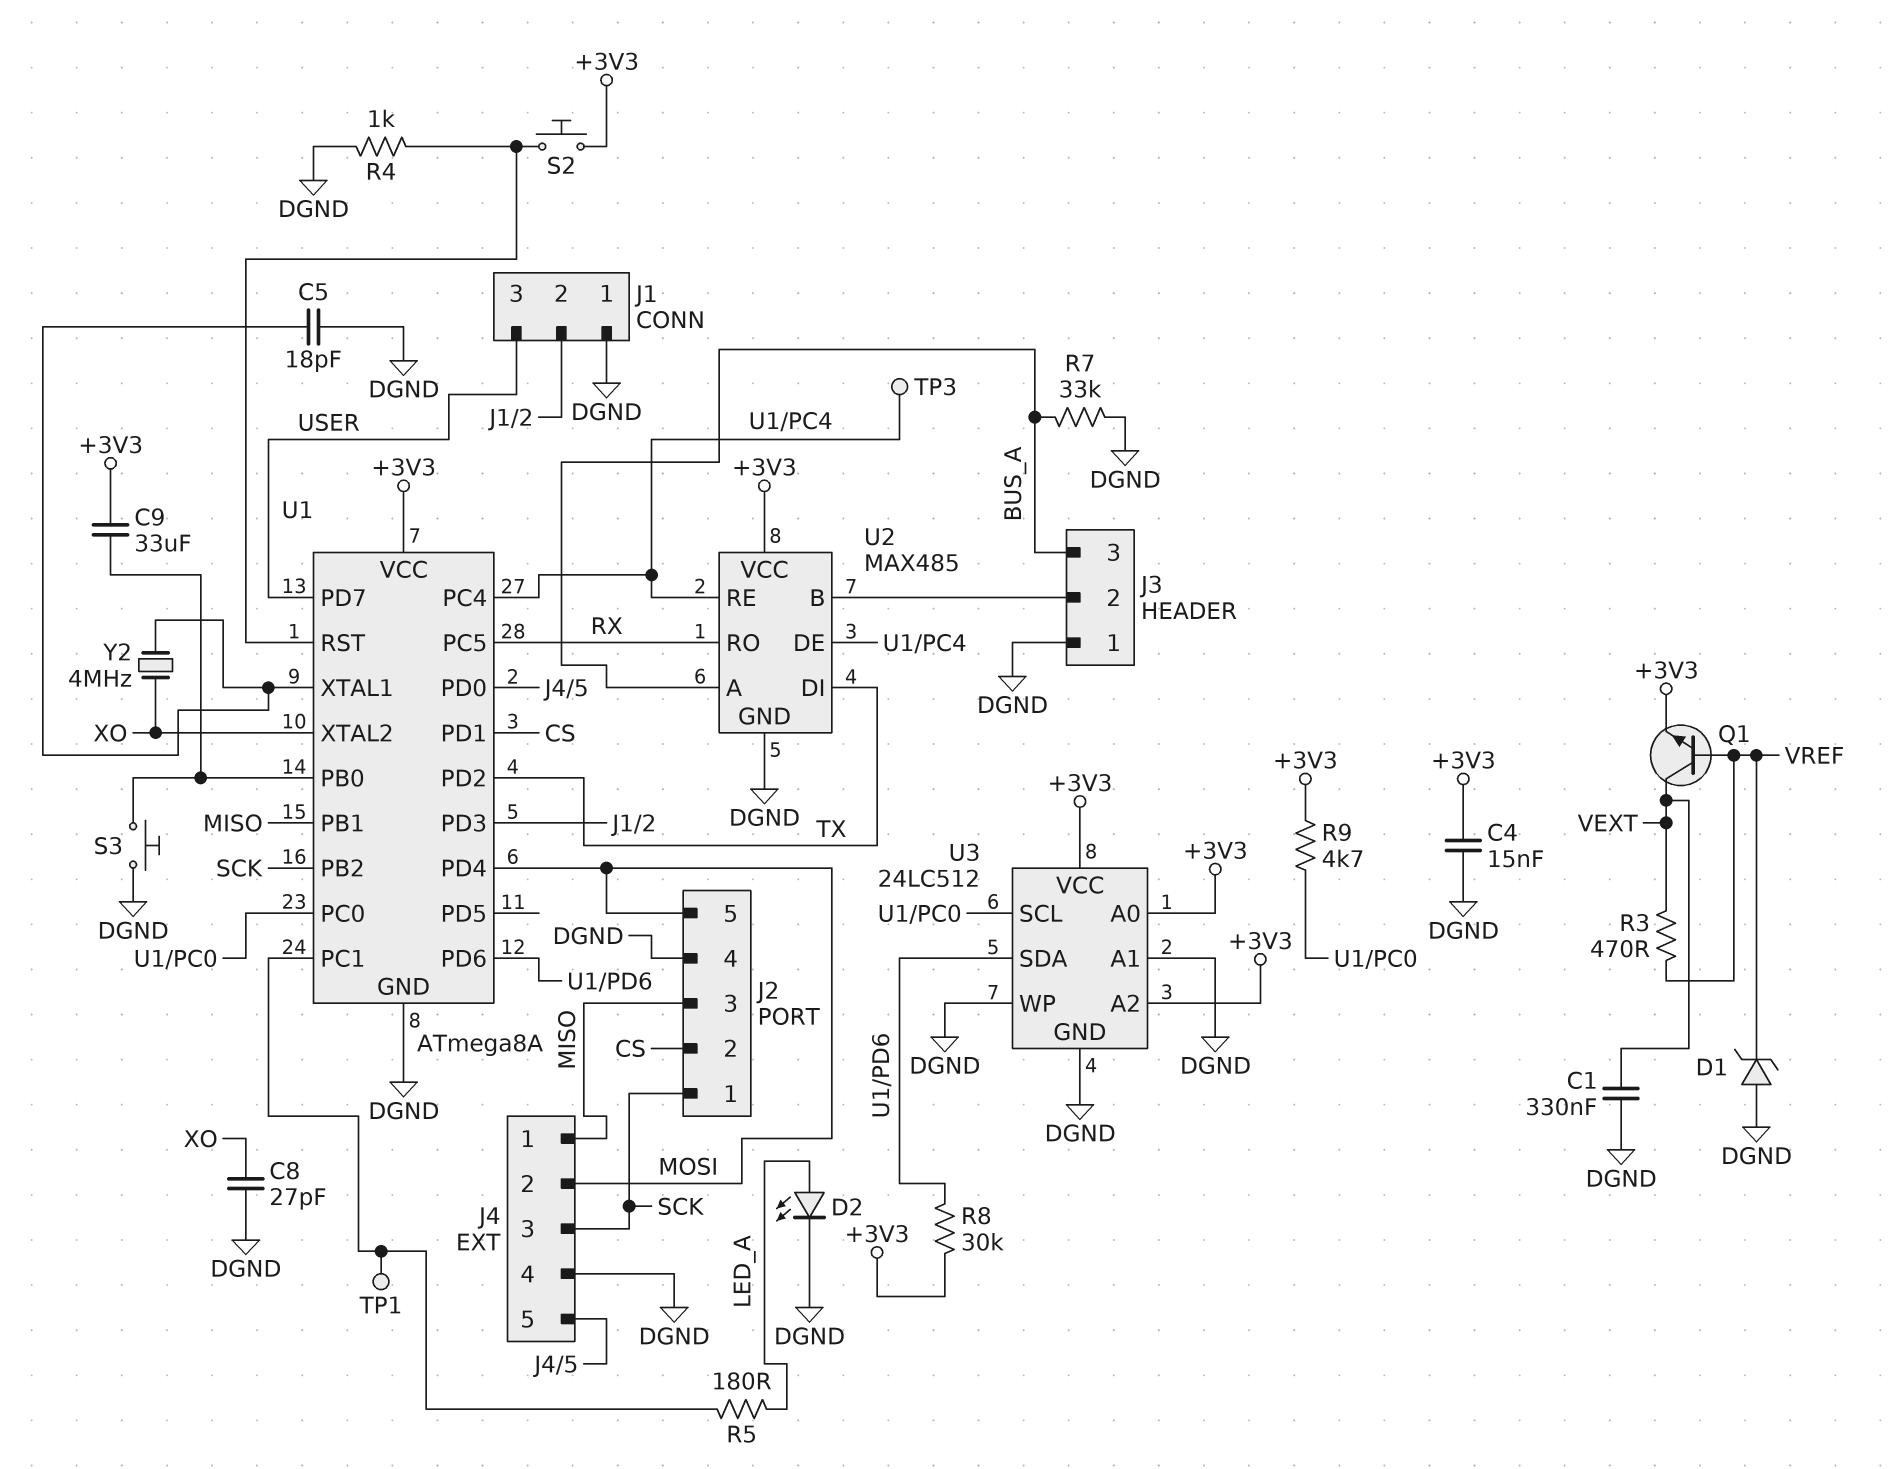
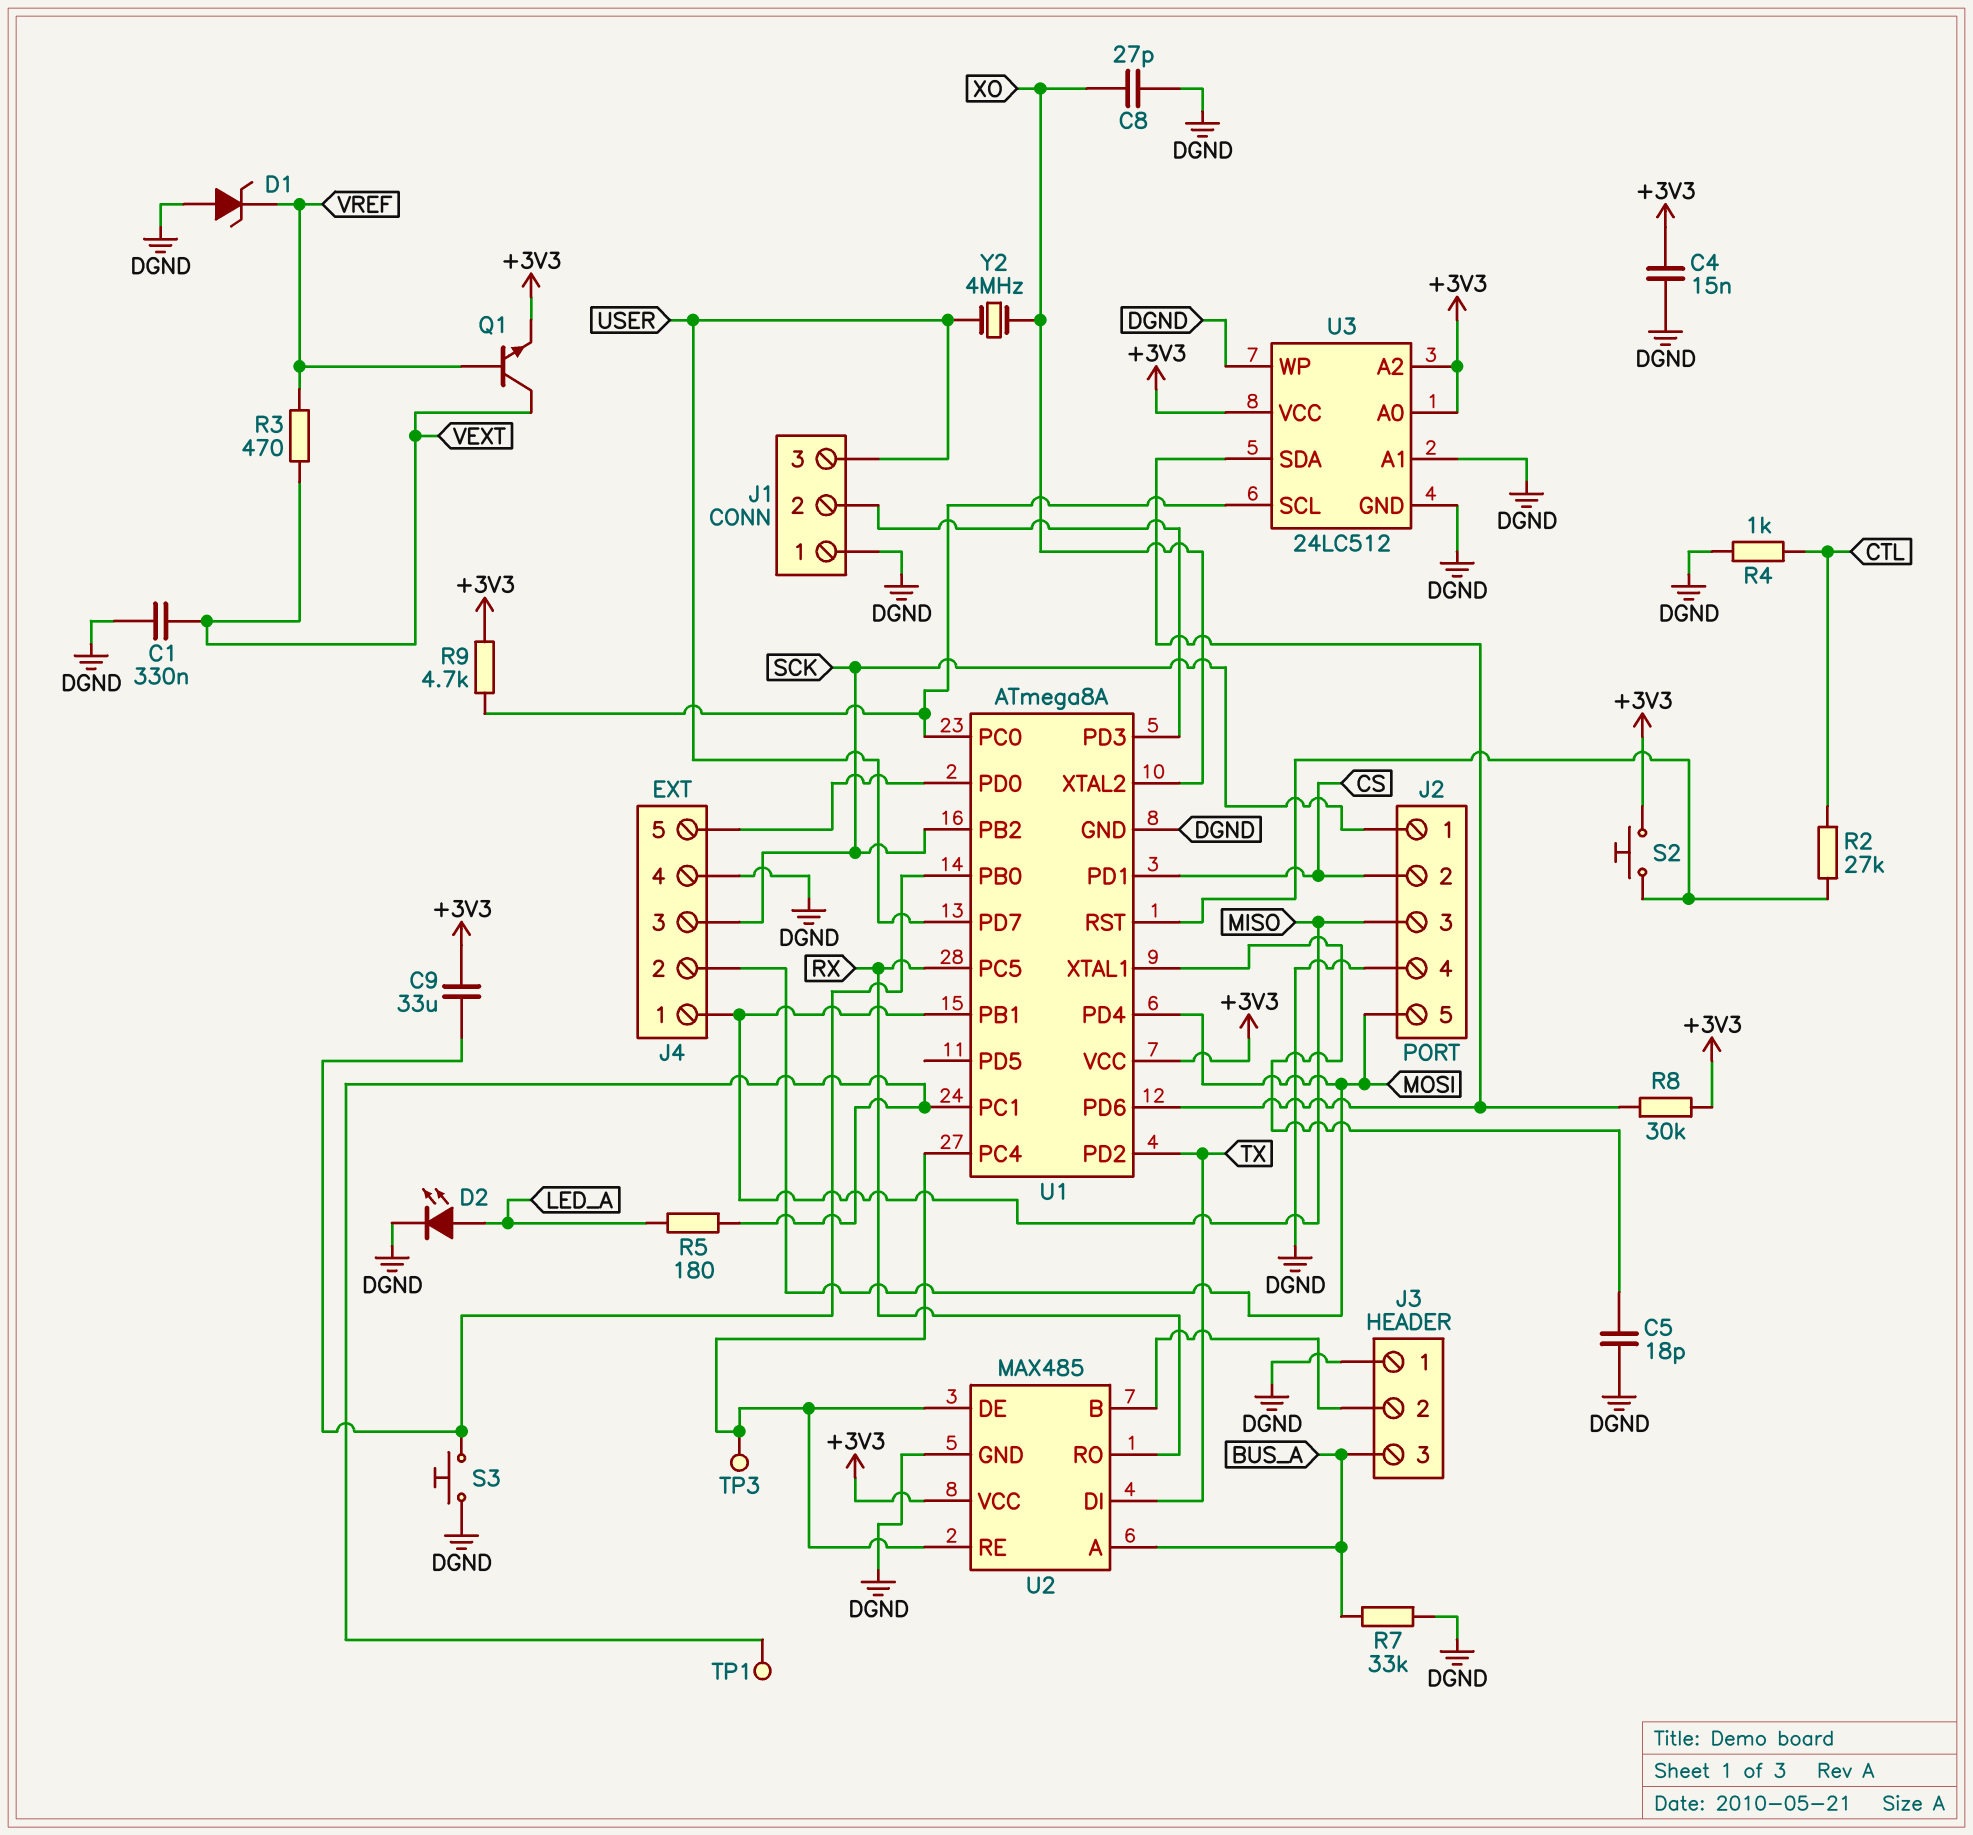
R2: none -> 27k (CTL, U1/RST)
R4: 1k (DGND, U1/RST) -> 1k (CTL, DGND)
Y2: 4MHz (U1/XTAL1, XO) -> 4MHz (USER, XO)

